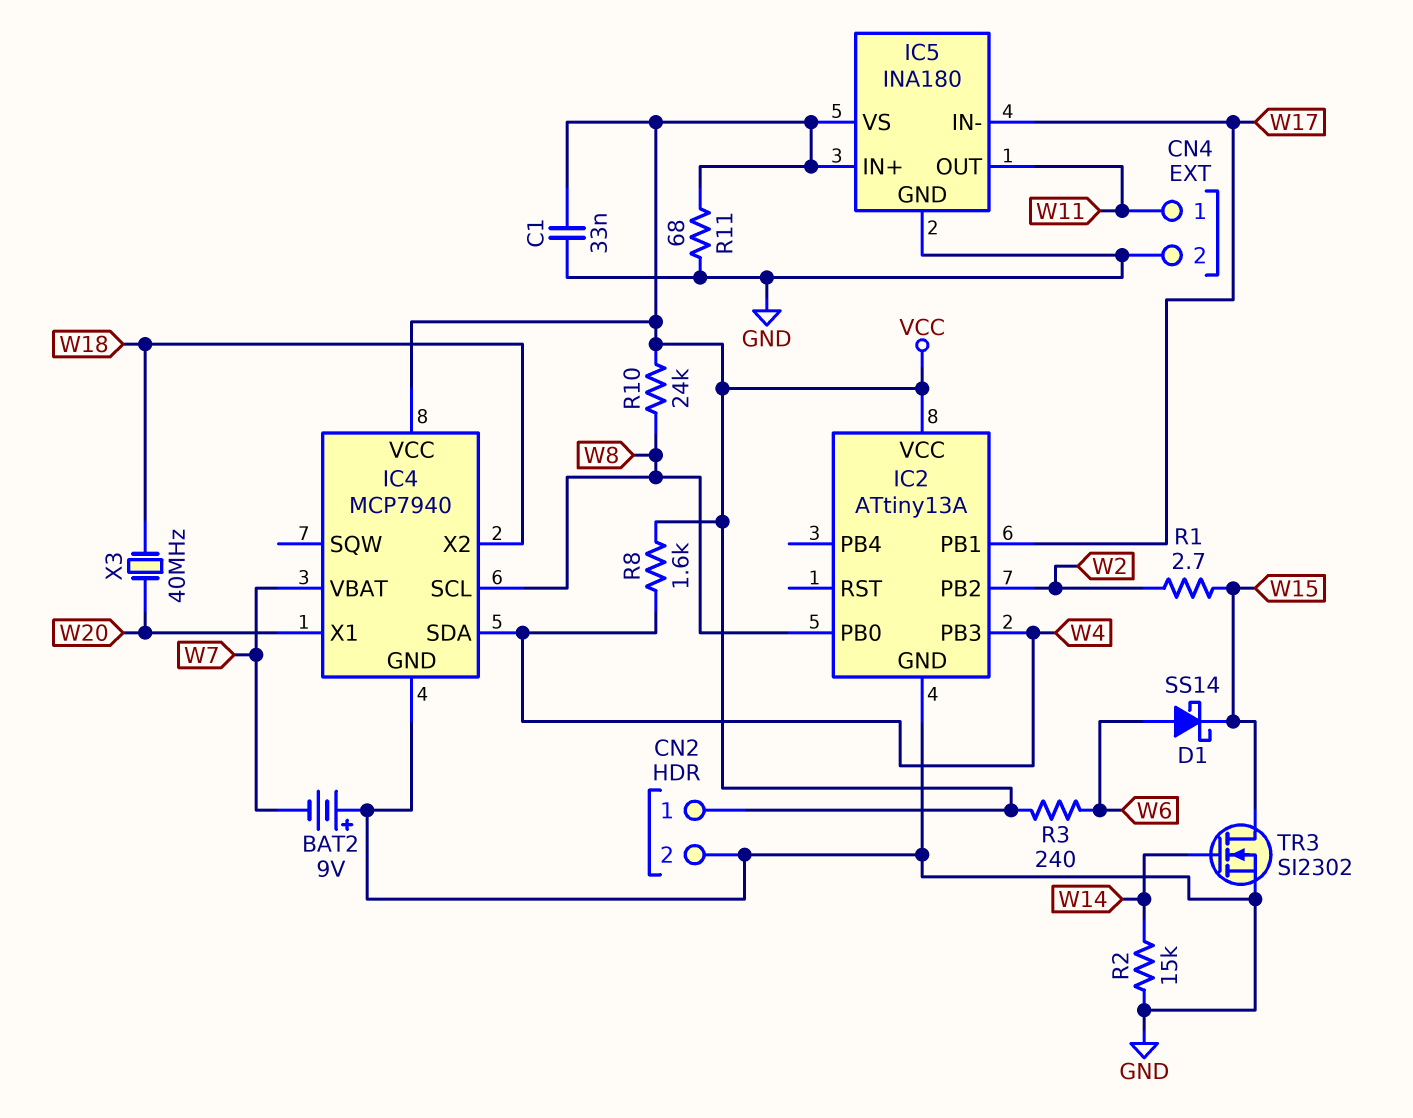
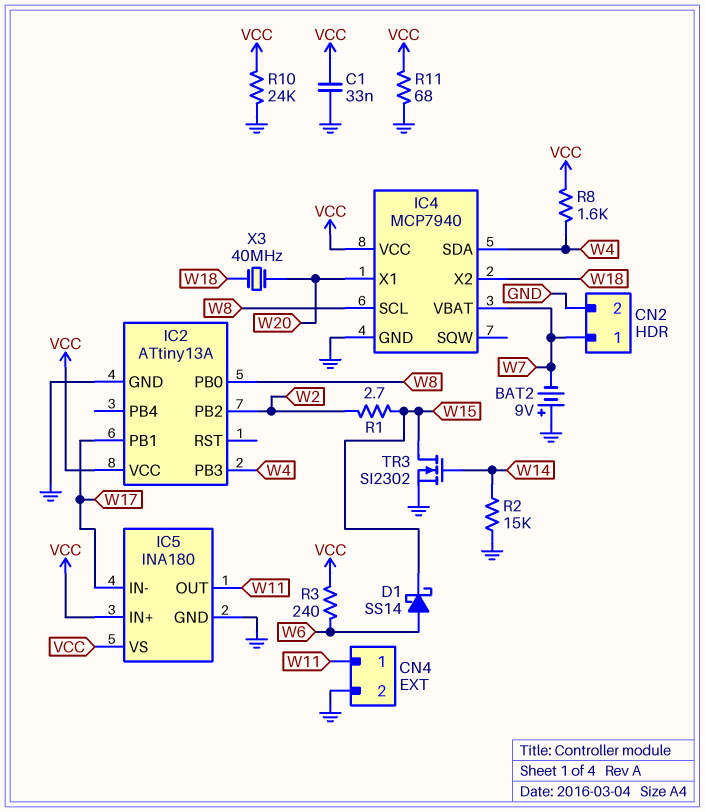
CN2 pin 1: VCC -> W7
R10: 24k (VCC, W8) -> 24k (GND, VCC)

